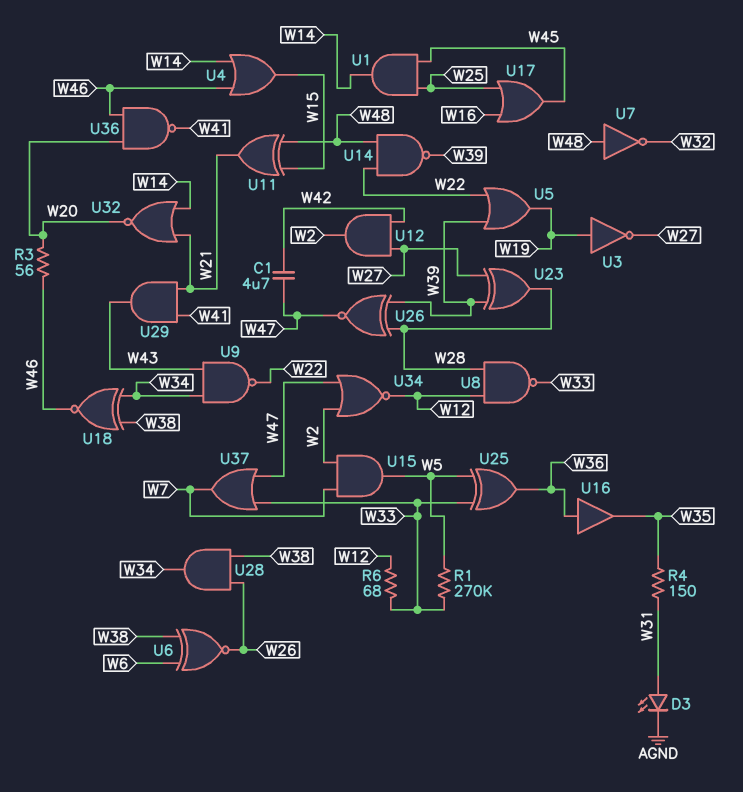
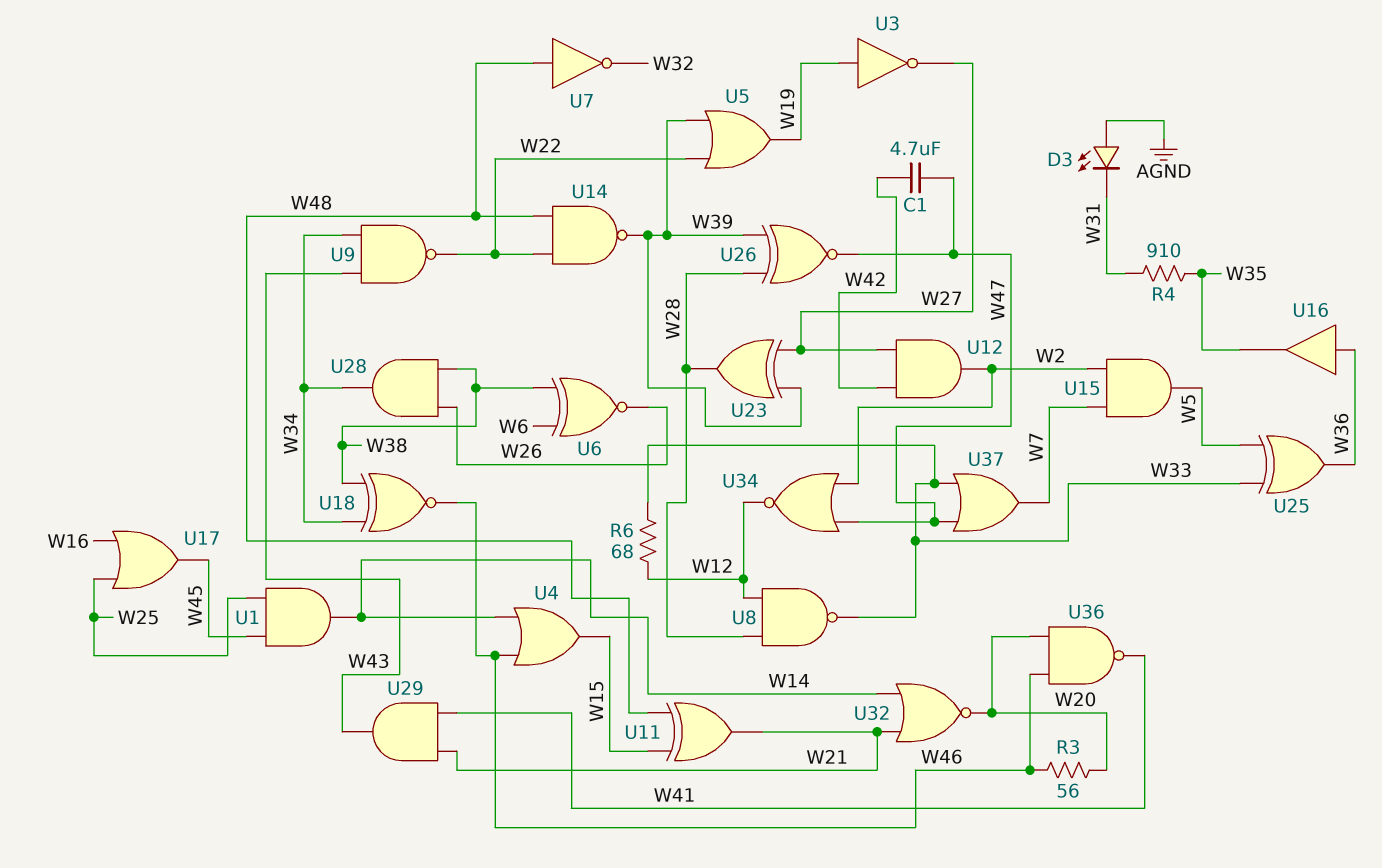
D3: LED (A W31, K AGND) -> LED (A AGND, K W31)
R1: 270k (W5, W33) -> none
R4: 150 (W31, W35) -> 910 (W31, W35)

